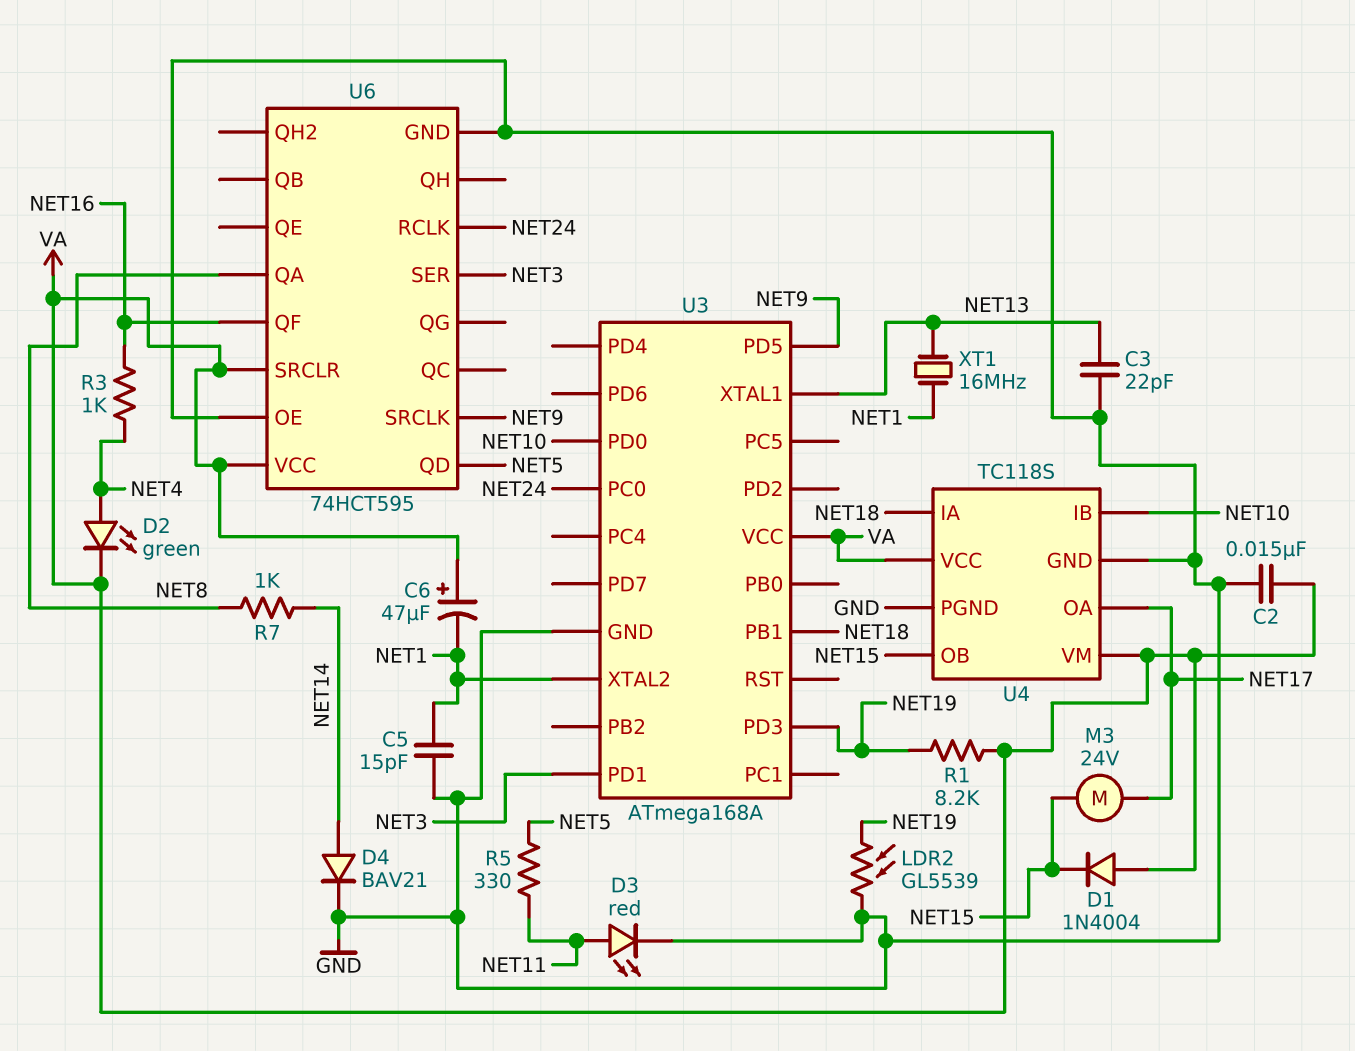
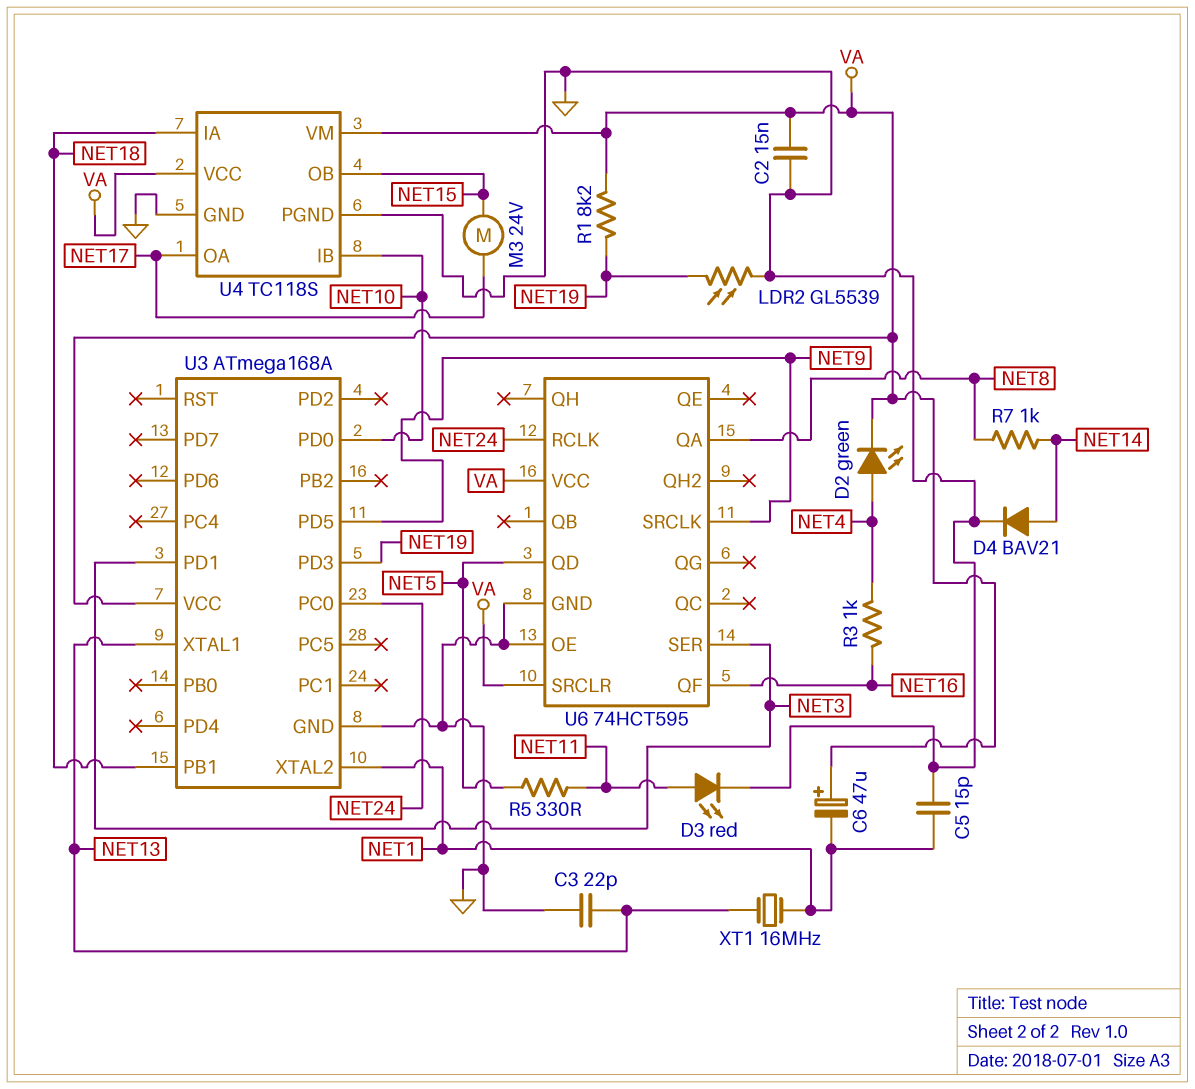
D1: diode 1N4004 (A VA, K NET15) -> none

